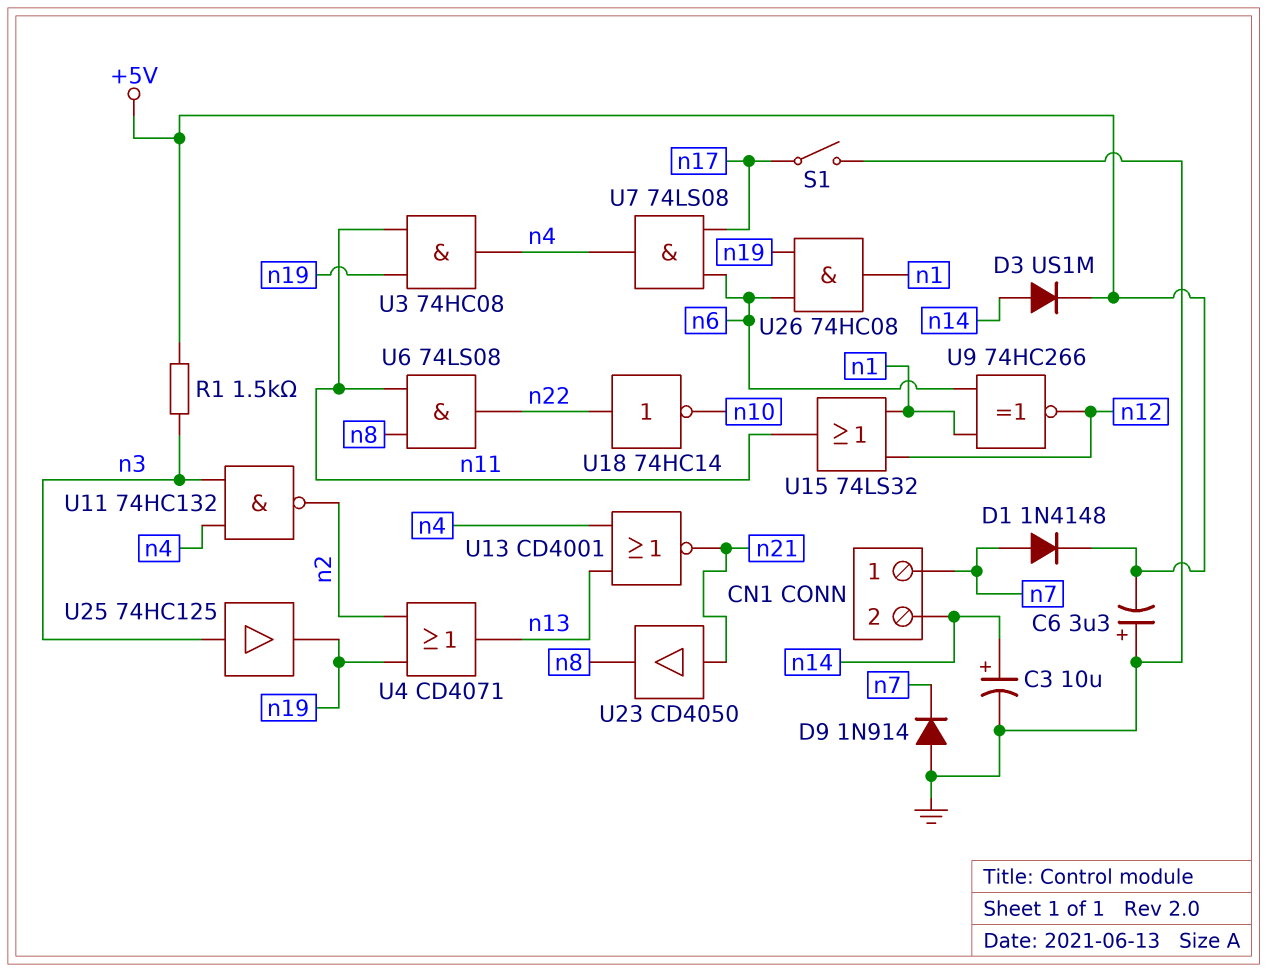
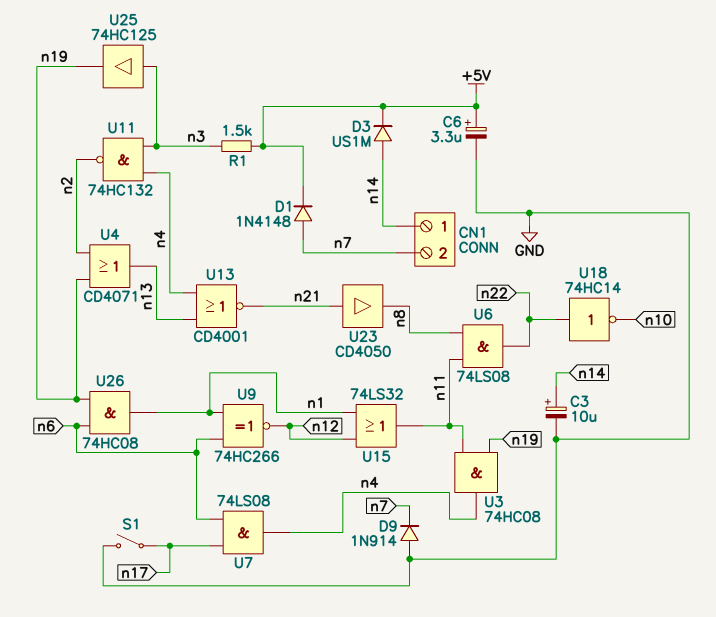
C6: 3.3uF (plus GND, minus +5V) -> 3.3uF (plus +5V, minus GND)
CN1 pin 1: n7 -> n14
CN1 pin 2: n14 -> n7

